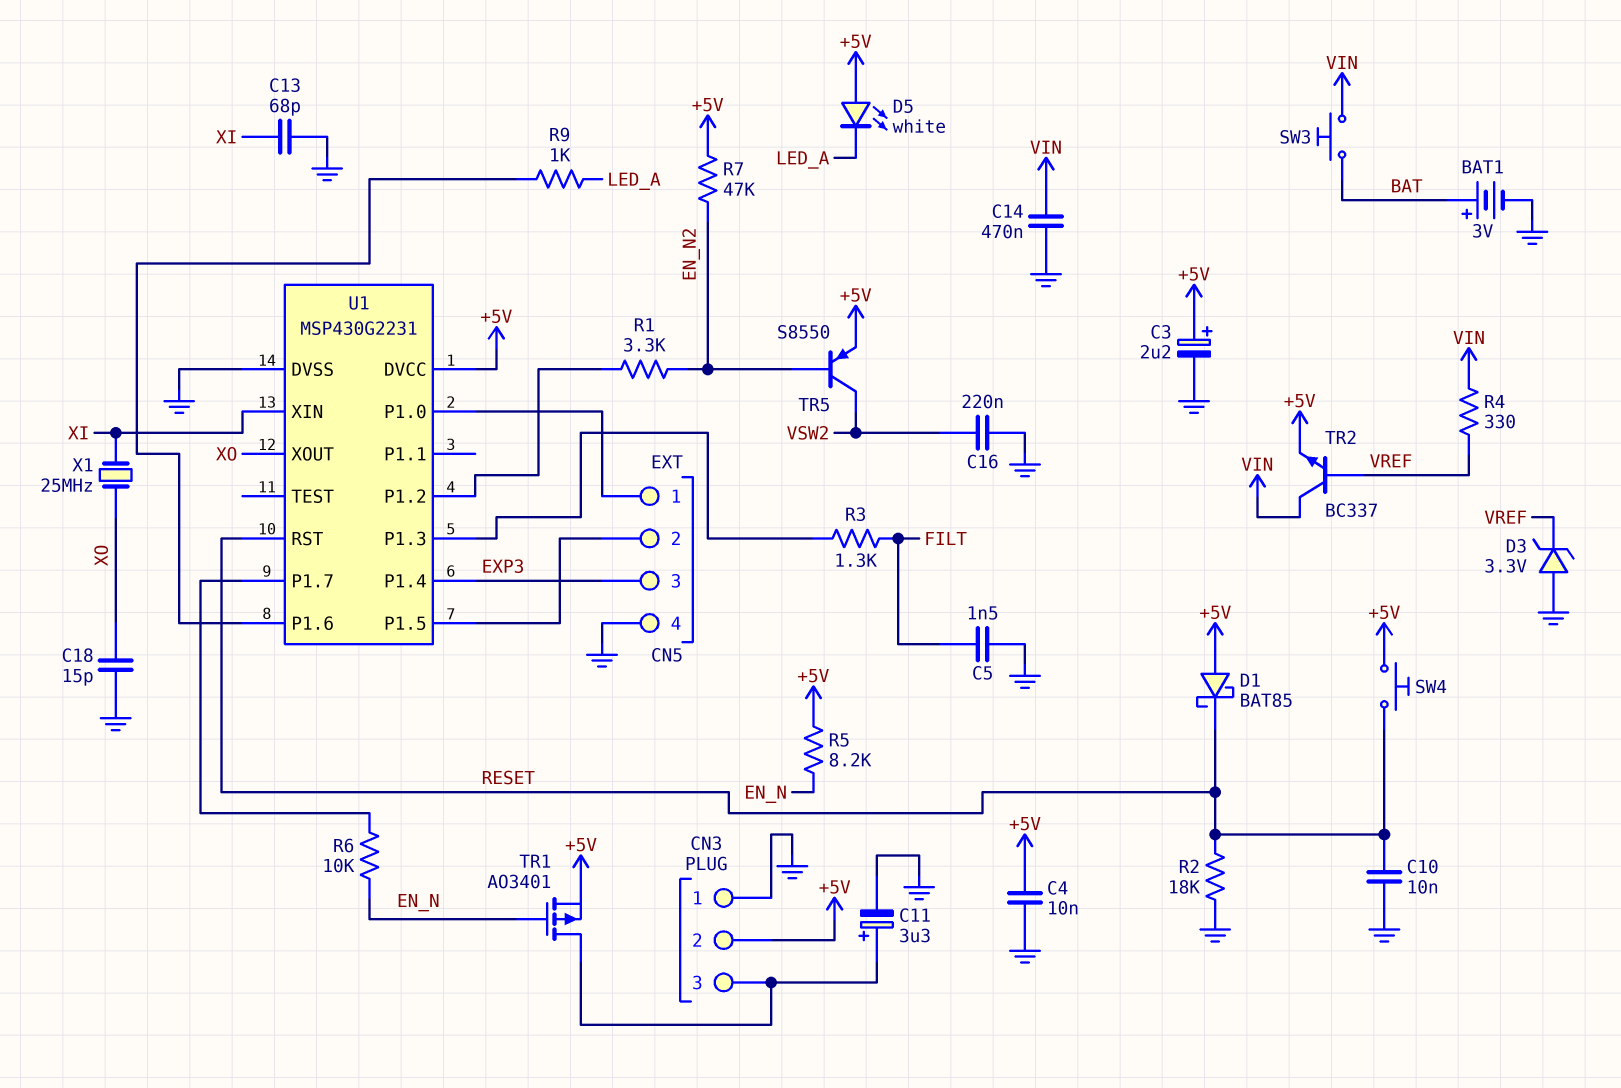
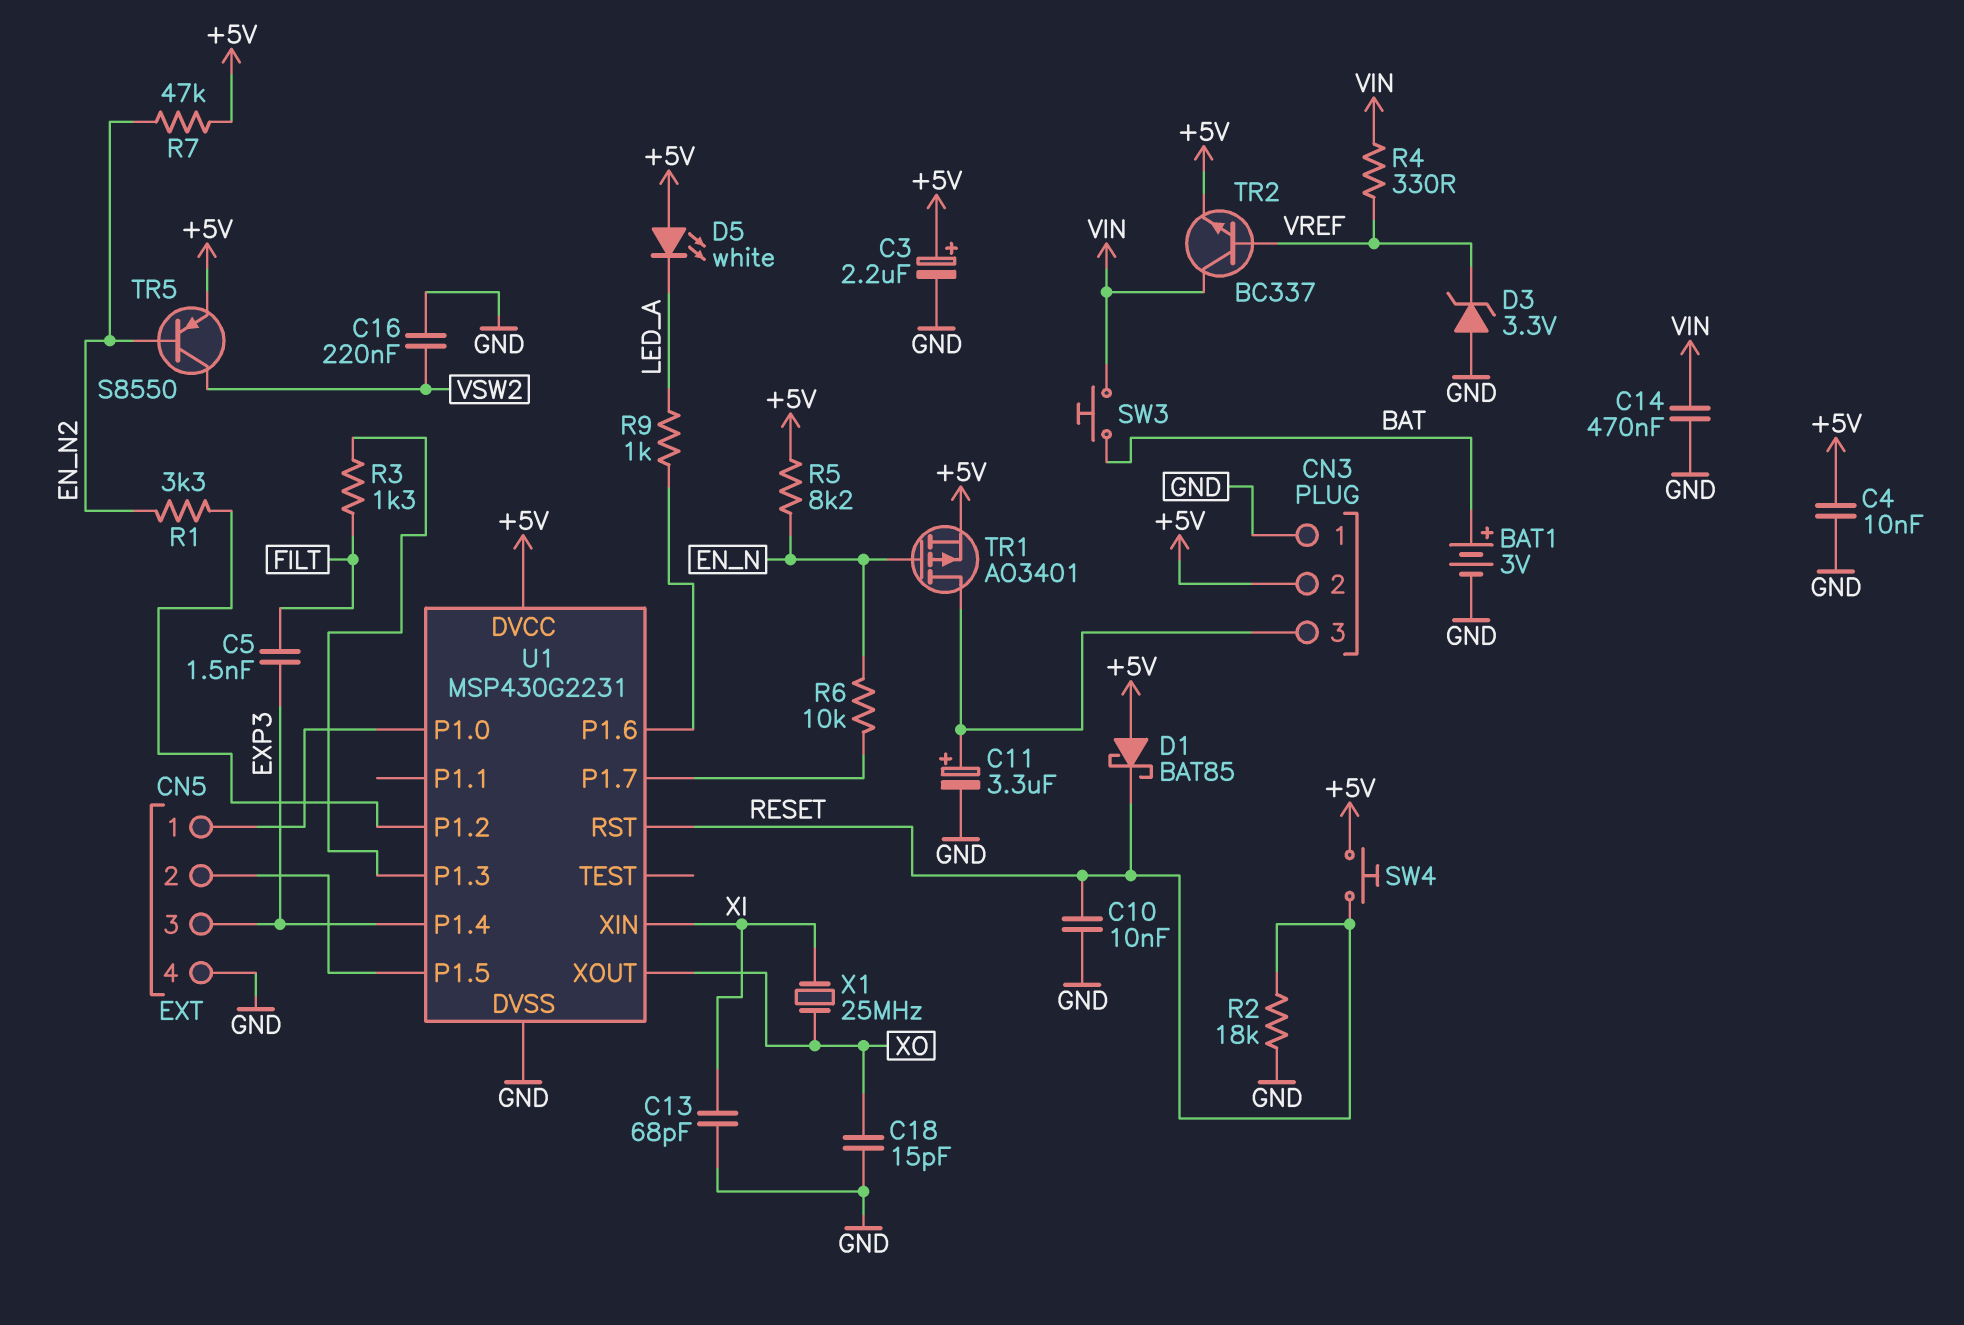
C5: 1.5nF (FILT, GND) -> 1.5nF (EXP3, FILT)

